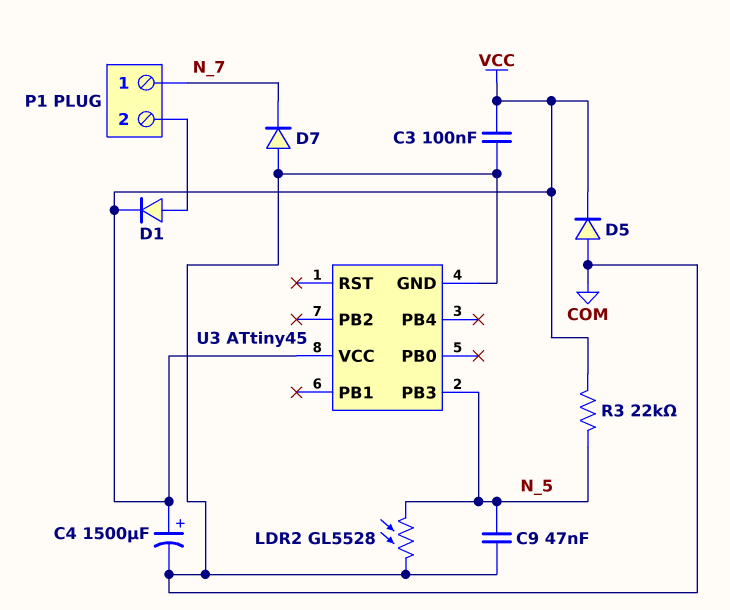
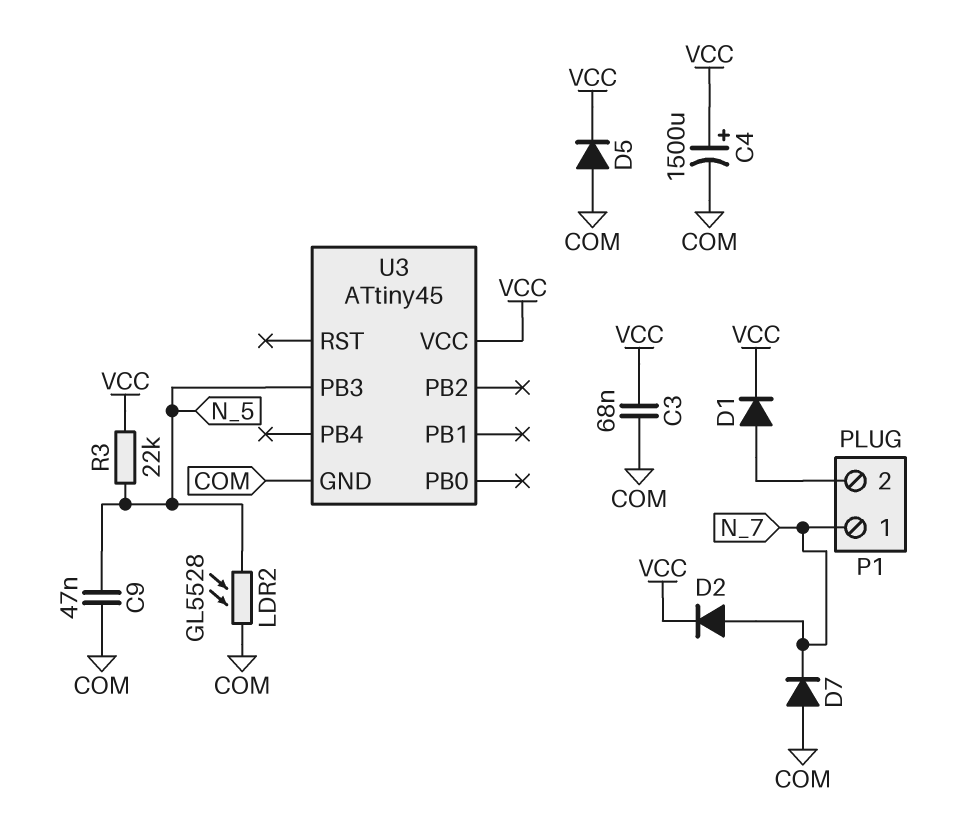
C3: 100nF (COM, VCC) -> 68nF (COM, VCC)
D2: none -> diode (A N_7, K VCC)

